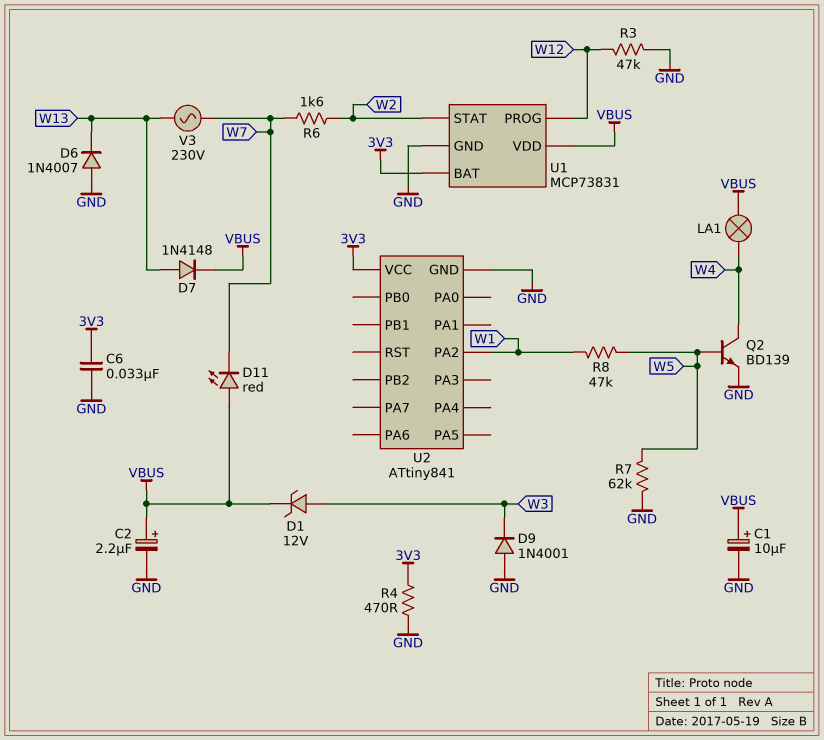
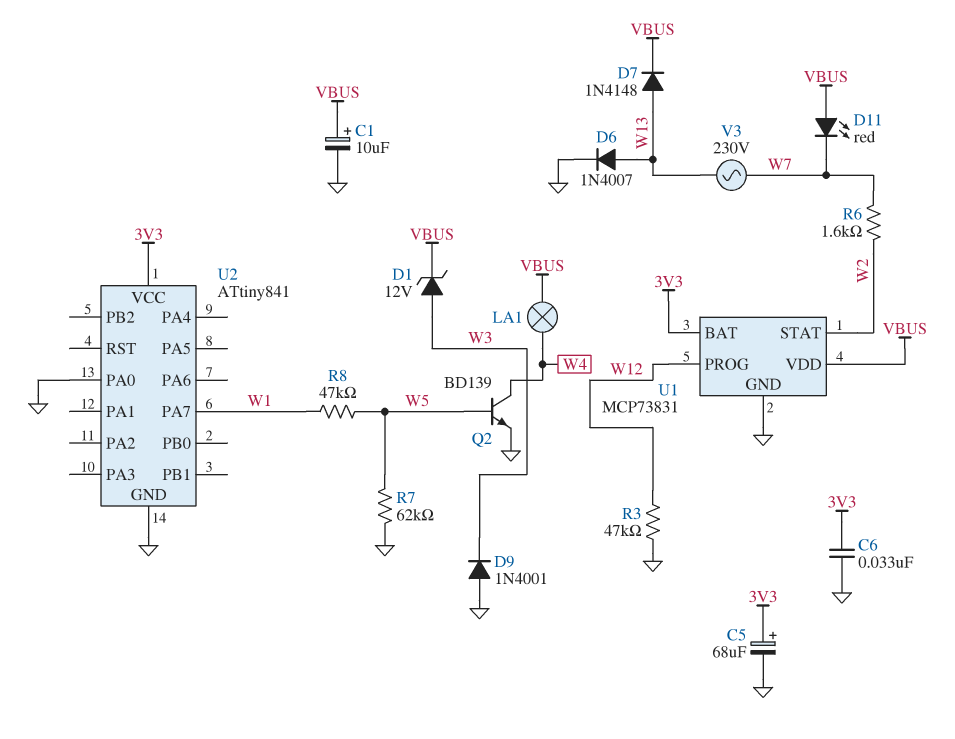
C2: 2.2uF (plus VBUS, minus GND) -> none
C5: none -> 68uF (plus 3V3, minus GND)
D6: diode 1N4007 (A GND, K W13) -> diode 1N4007 (A W13, K GND)
R4: 470 (3V3, GND) -> none
U2 pin PA0: none -> GND
U2 pin PA2: W1 -> none
U2 pin PA7: none -> W1

